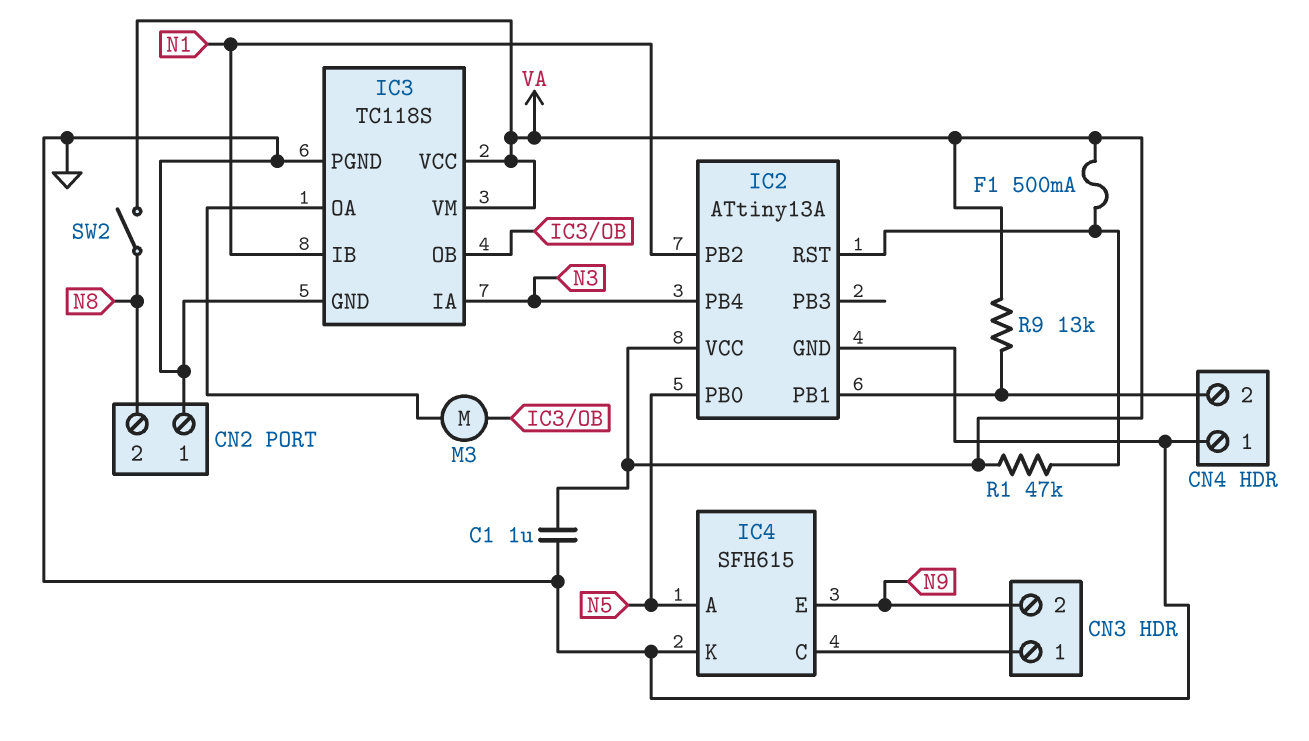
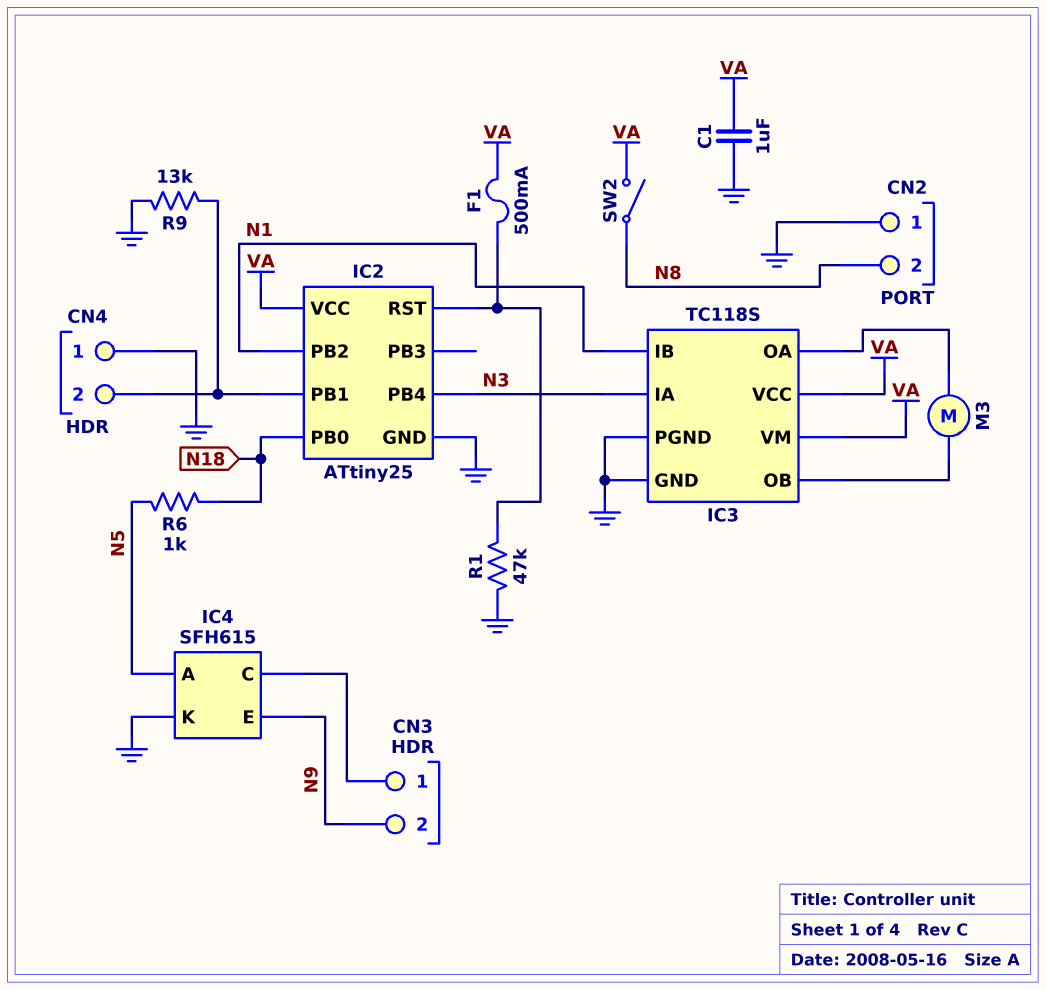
IC2: ATtiny13A -> ATtiny25
IC2 pin PB0: N5 -> N18
R1: 47k (IC2/RST, VA) -> 47k (GND, IC2/RST)
R6: none -> 1k (N5, N18)
R9: 13k (CN4/2, VA) -> 13k (CN4/2, GND)

